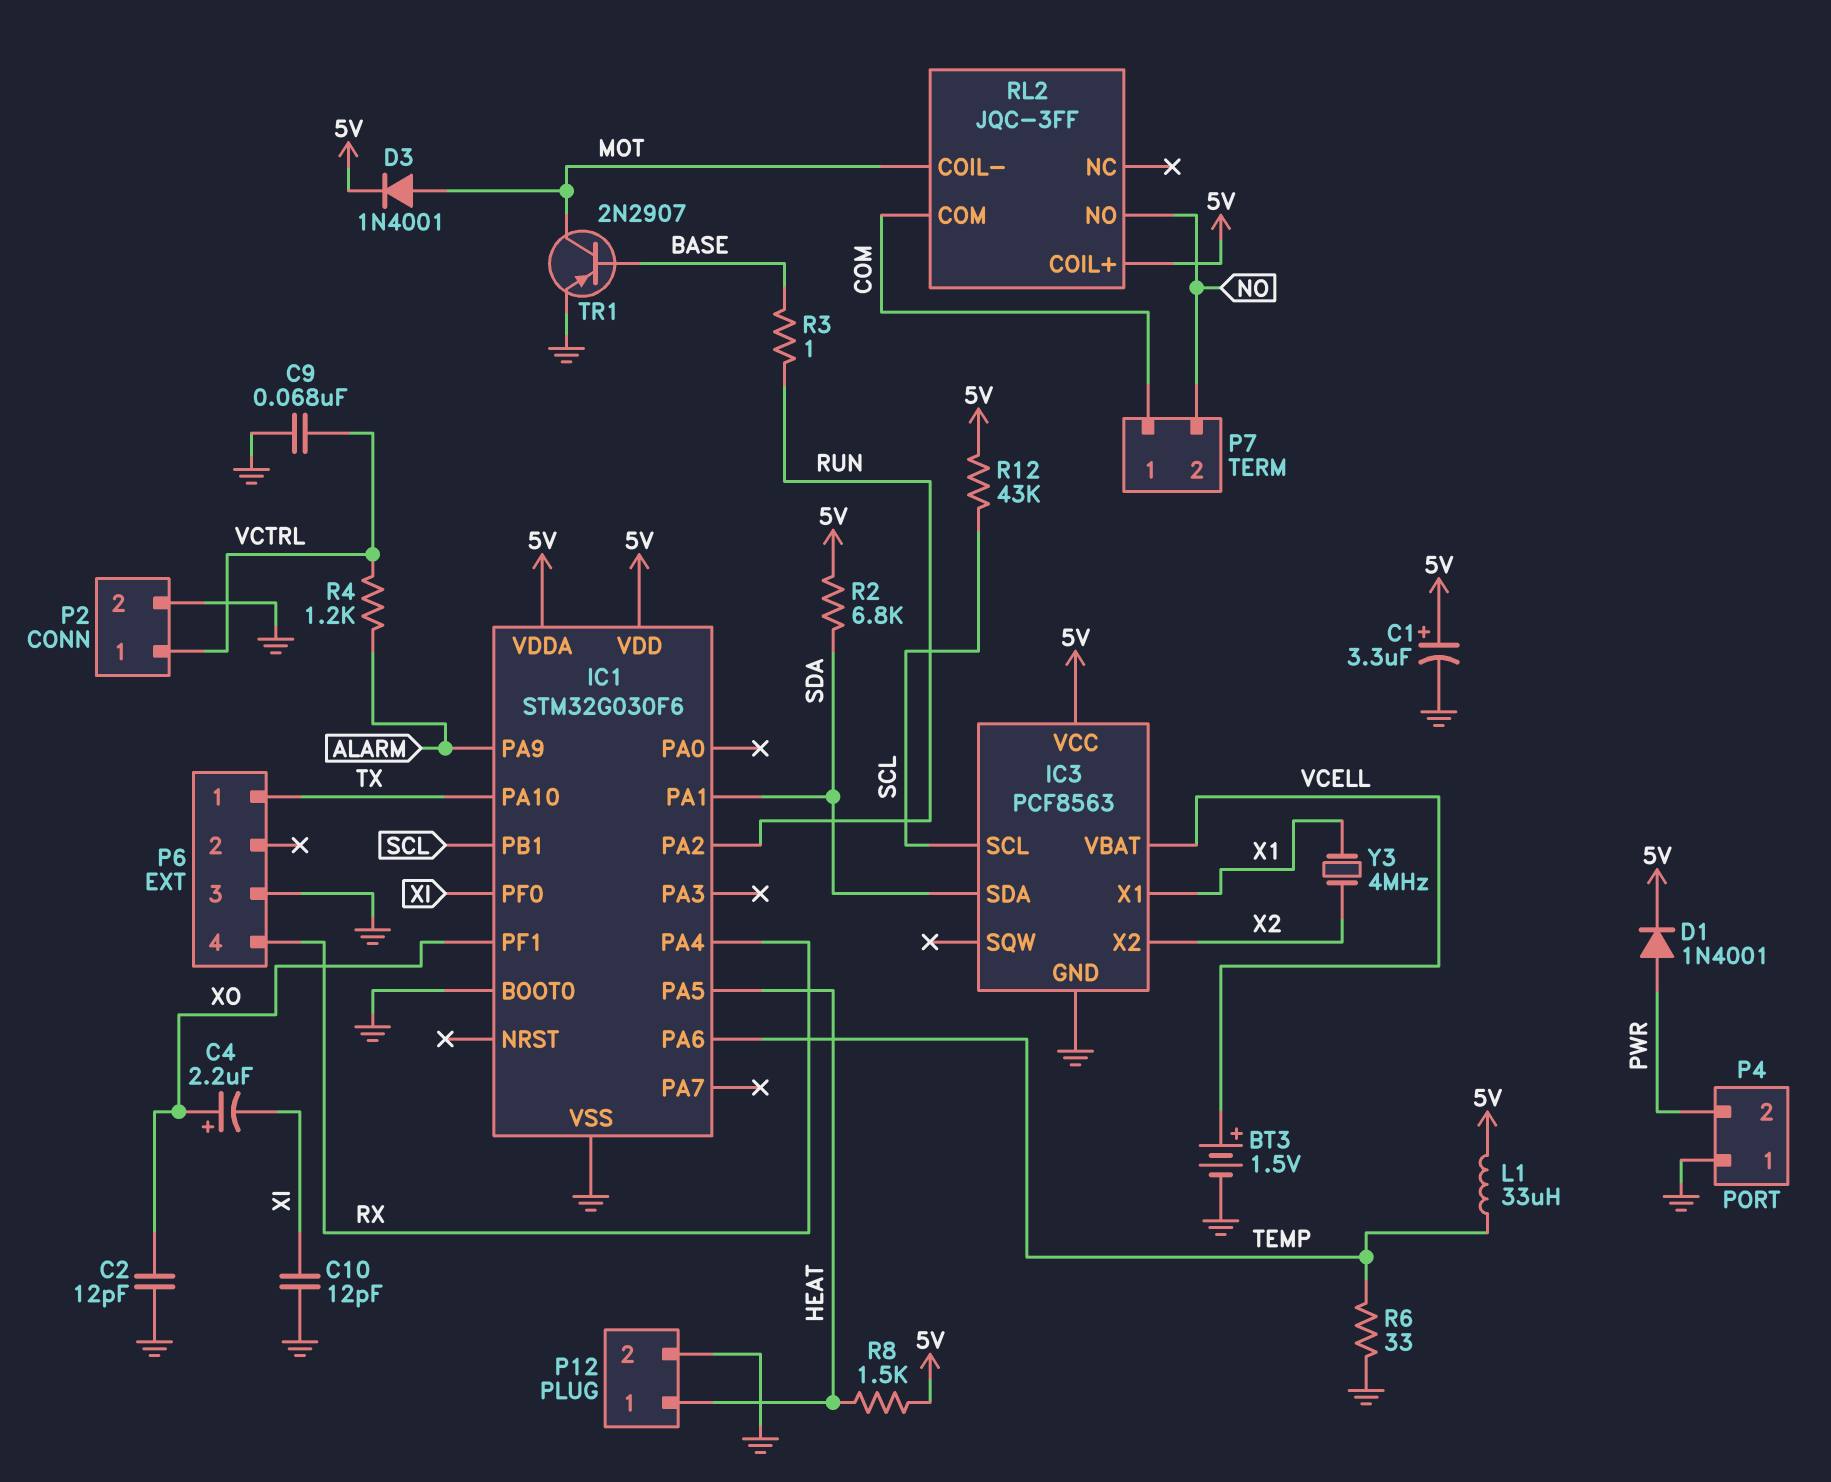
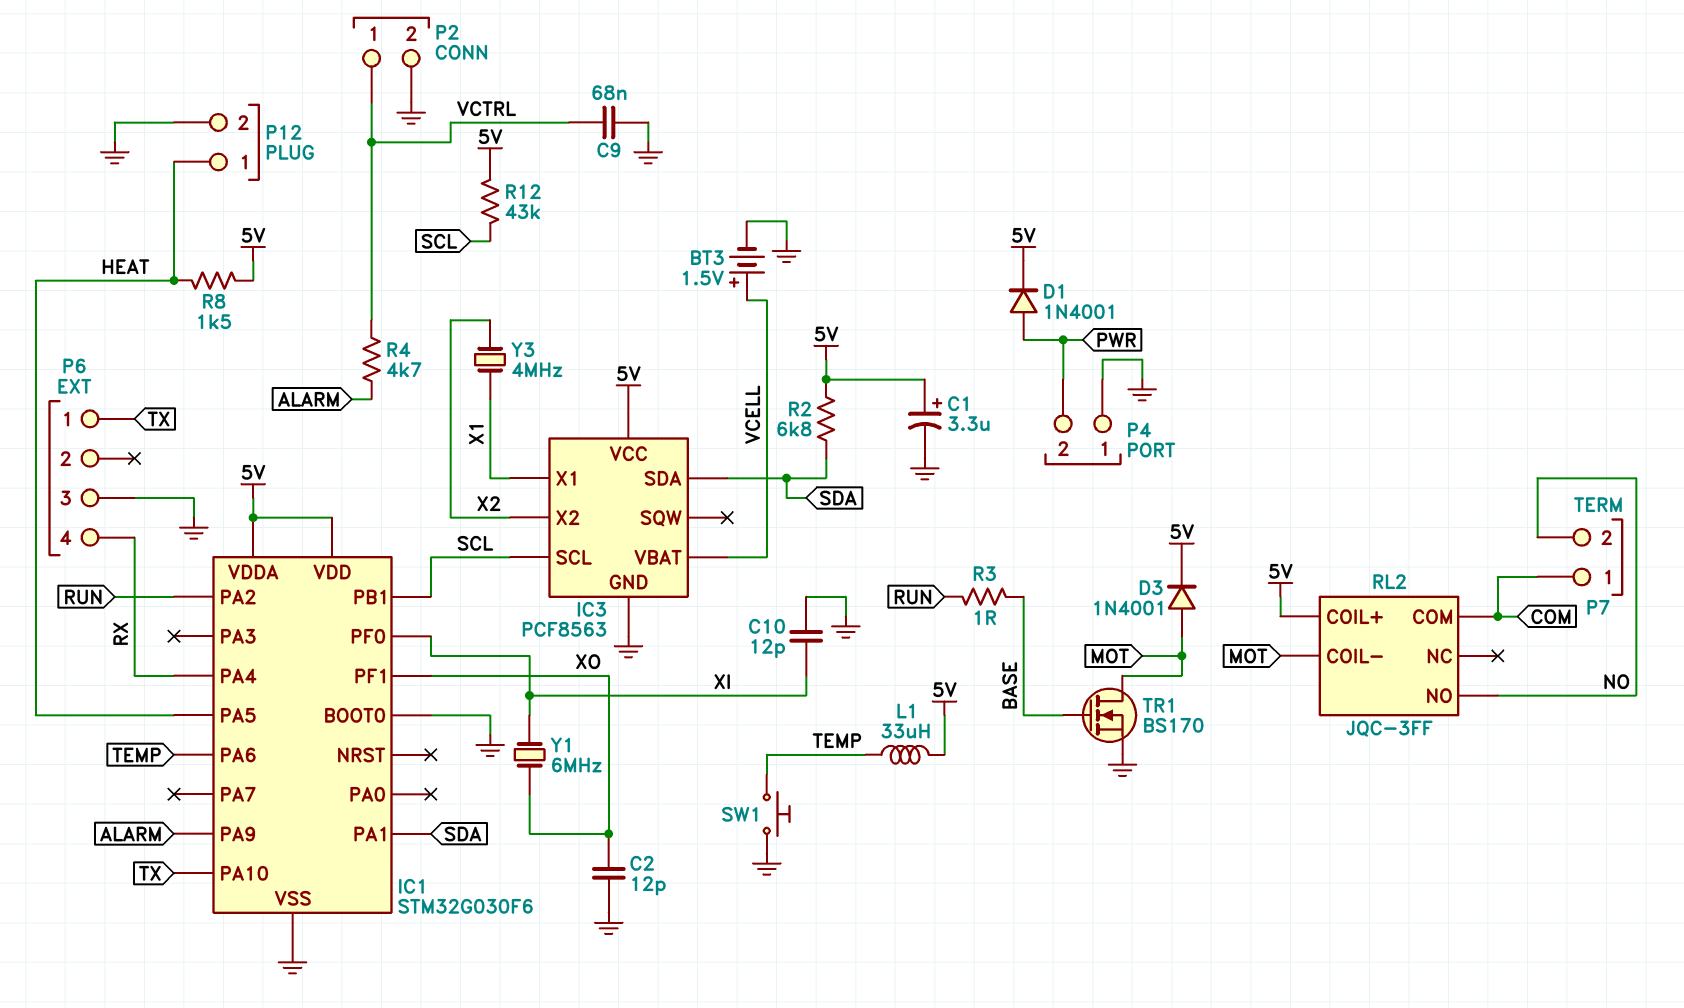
C4: 2.2uF (plus XO, minus XI) -> none
R4: 1.2k (ALARM, VCTRL) -> 4.7k (ALARM, VCTRL)
R6: 33 (GND, TEMP) -> none
SW1: none -> button (GND, TEMP)
TR1: PNP 2N2907 (B BASE, C MOT, E GND) -> NMOS BS170 (G BASE, D MOT, S GND)
Y1: none -> 6MHz (XI, XO)

